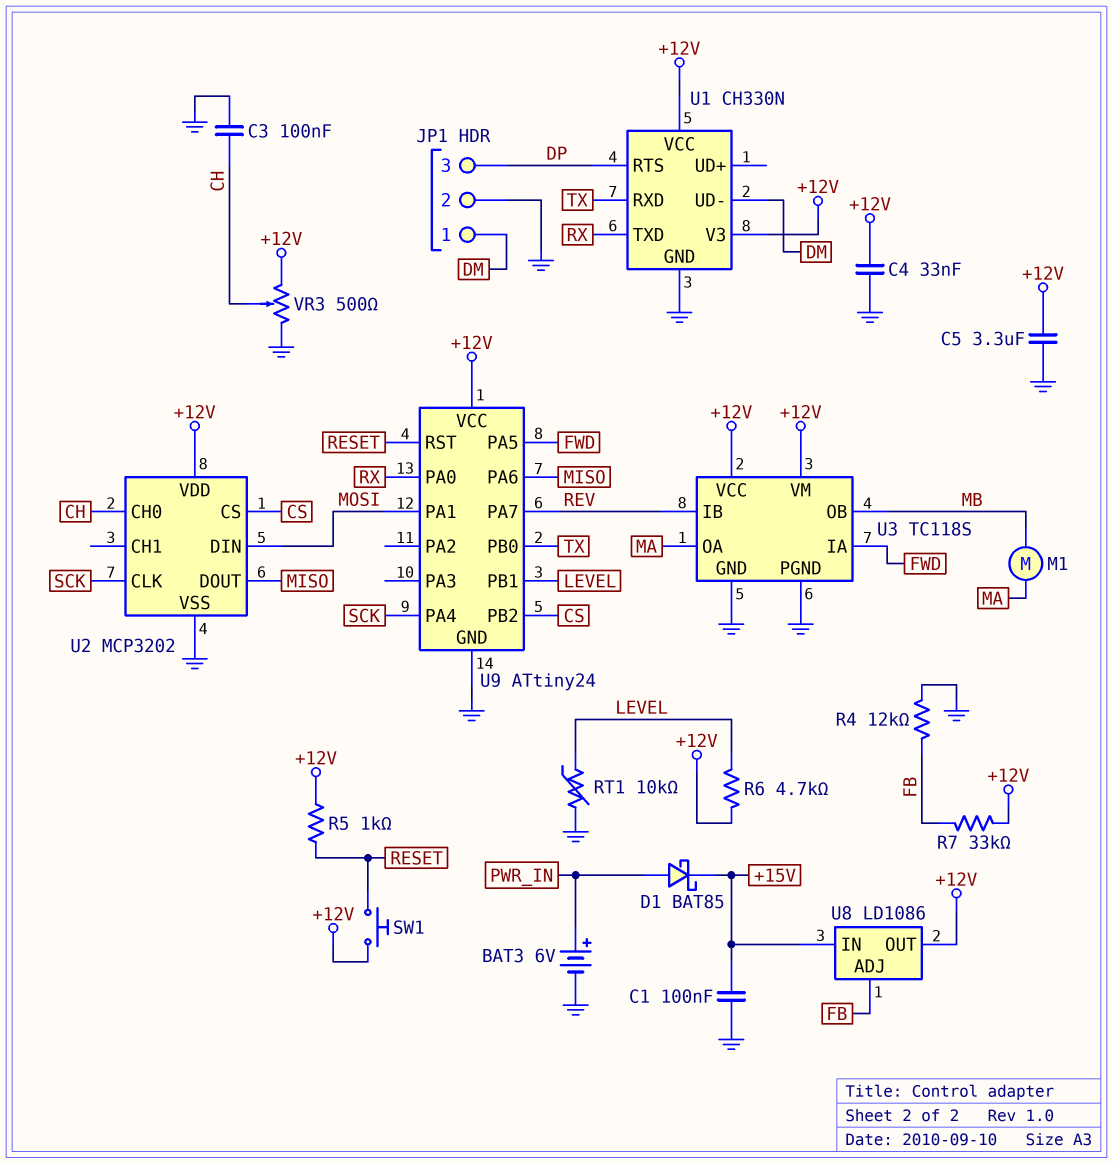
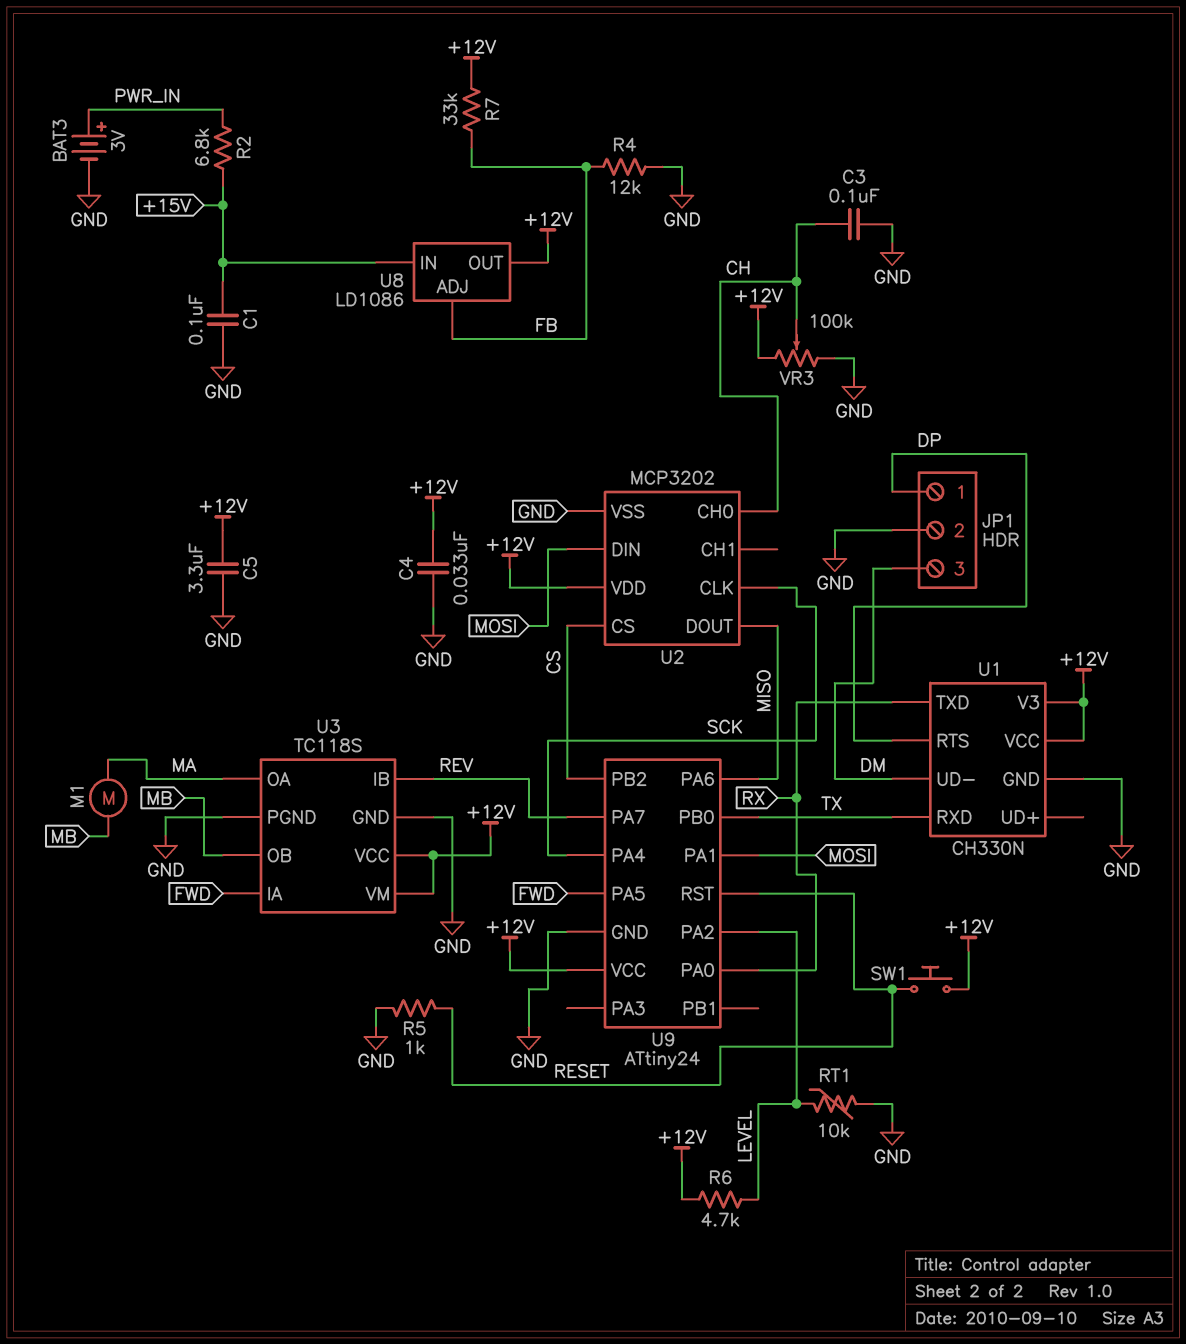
BAT3: 6V (plus PWR_IN, minus GND) -> 3V (plus PWR_IN, minus GND)
D1: schottky BAT85 (A PWR_IN, K +15V) -> none
JP1 pin 1: DM -> DP
JP1 pin 3: DP -> DM
R2: none -> 6.8k (+15V, PWR_IN)
R5: 1k (+12V, RESET) -> 1k (GND, RESET)
U9 pin PA2: none -> LEVEL
U9 pin PB1: LEVEL -> none
VR3: 500 (+12V, GND, wiper CH) -> 100k (+12V, GND, wiper CH)

